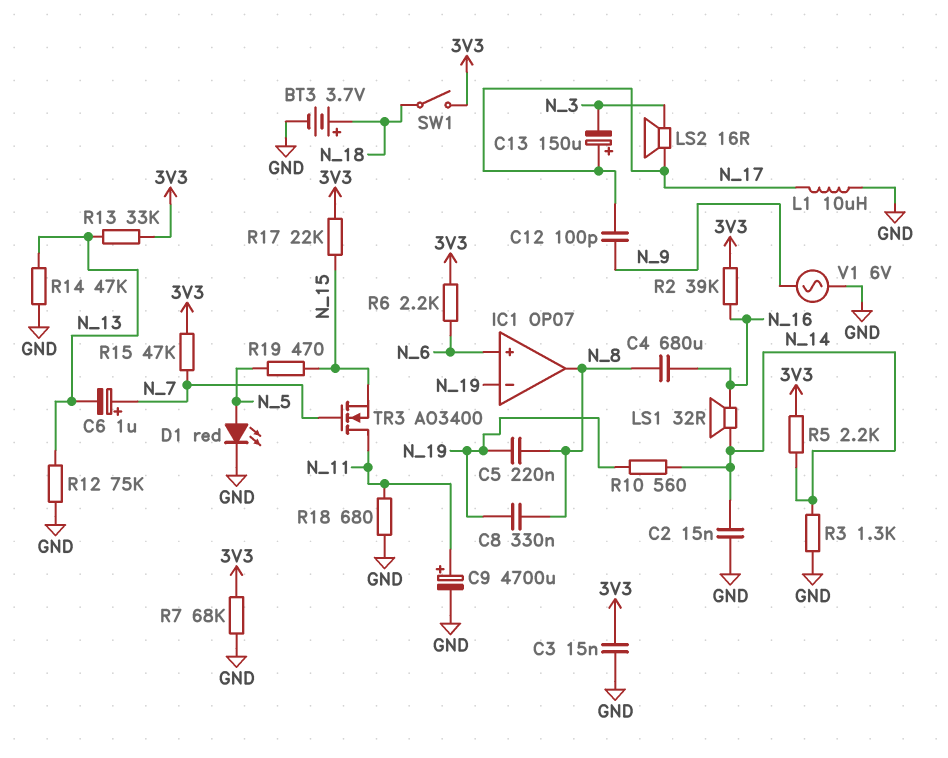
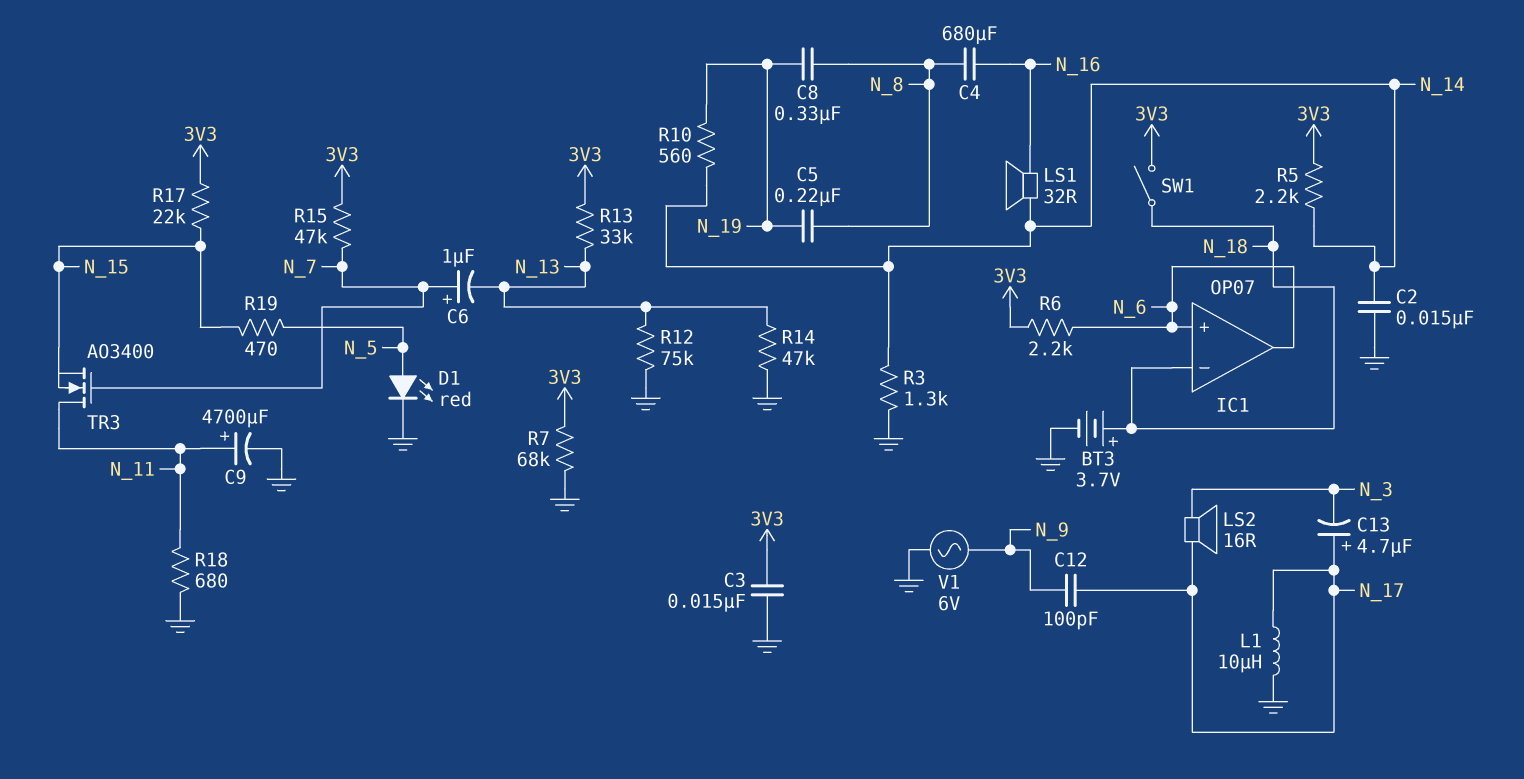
C13: 150uF (plus N_17, minus N_3) -> 4.7uF (plus N_17, minus N_3)
IC1 pin in-: N_19 -> N_18
IC1 pin out: N_8 -> N_6
R2: 39k (3V3, N_16) -> none

